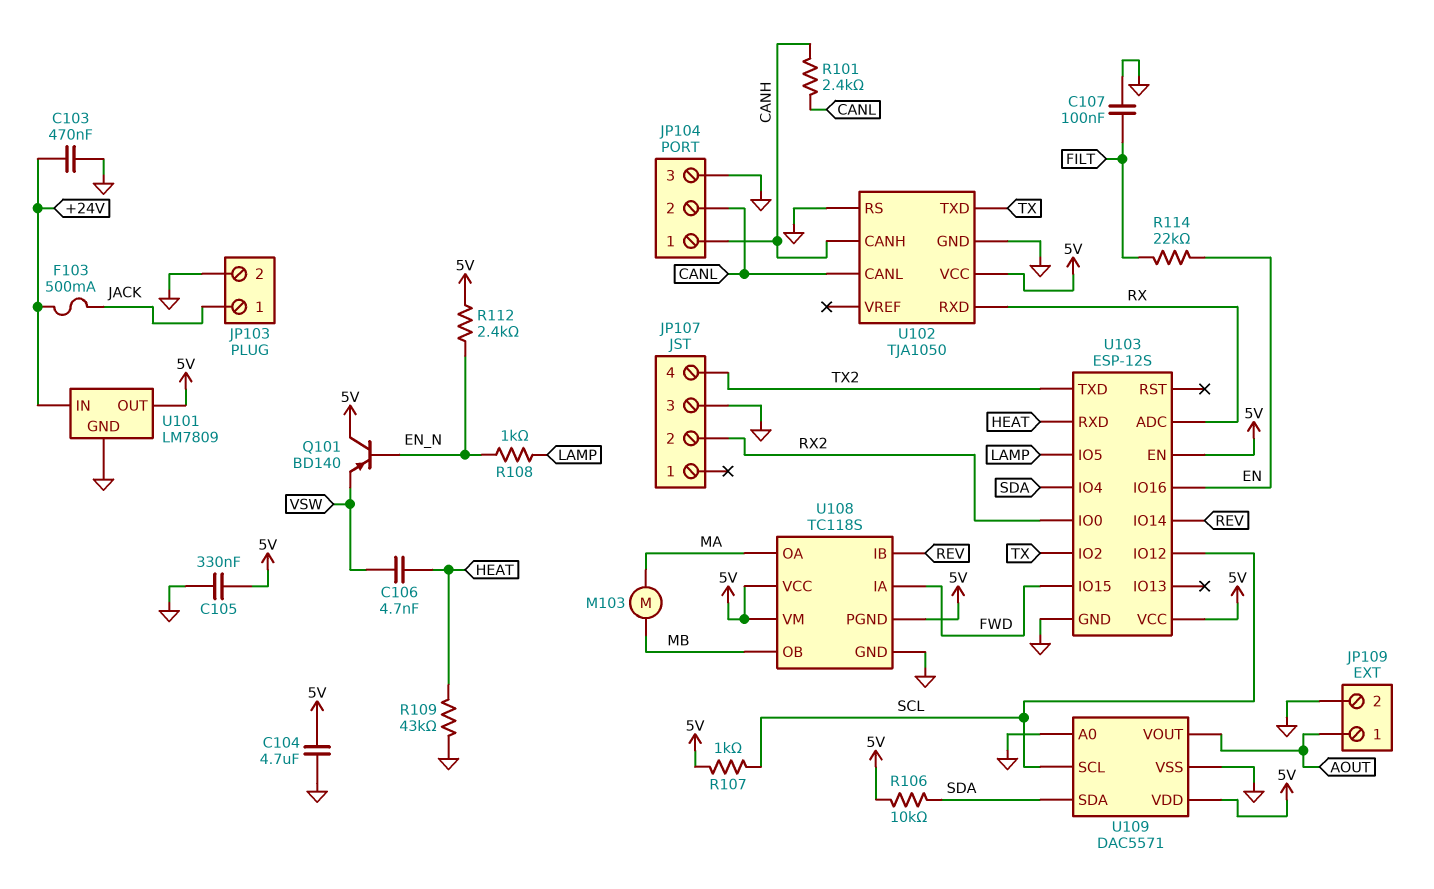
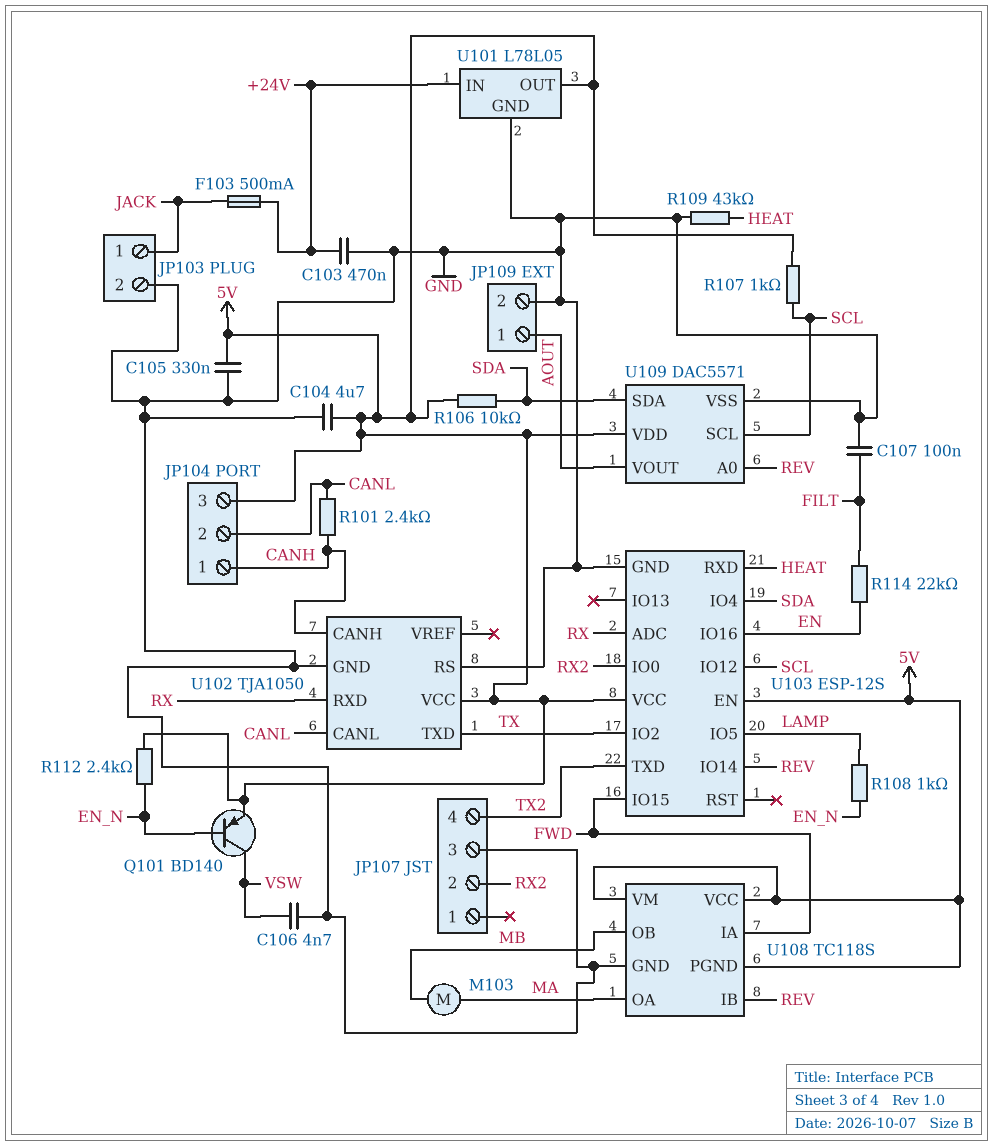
C106: 4.7nF (HEAT, VSW) -> 4.7nF (GND, VSW)
JP104 pin 3: GND -> 5V
Q101: PNP BD140 (B EN_N, C 5V, E VSW) -> PNP BD140 (B EN_N, C VSW, E 5V)
U101: LM7809 -> L78L05
U109 pin A0: GND -> REV

